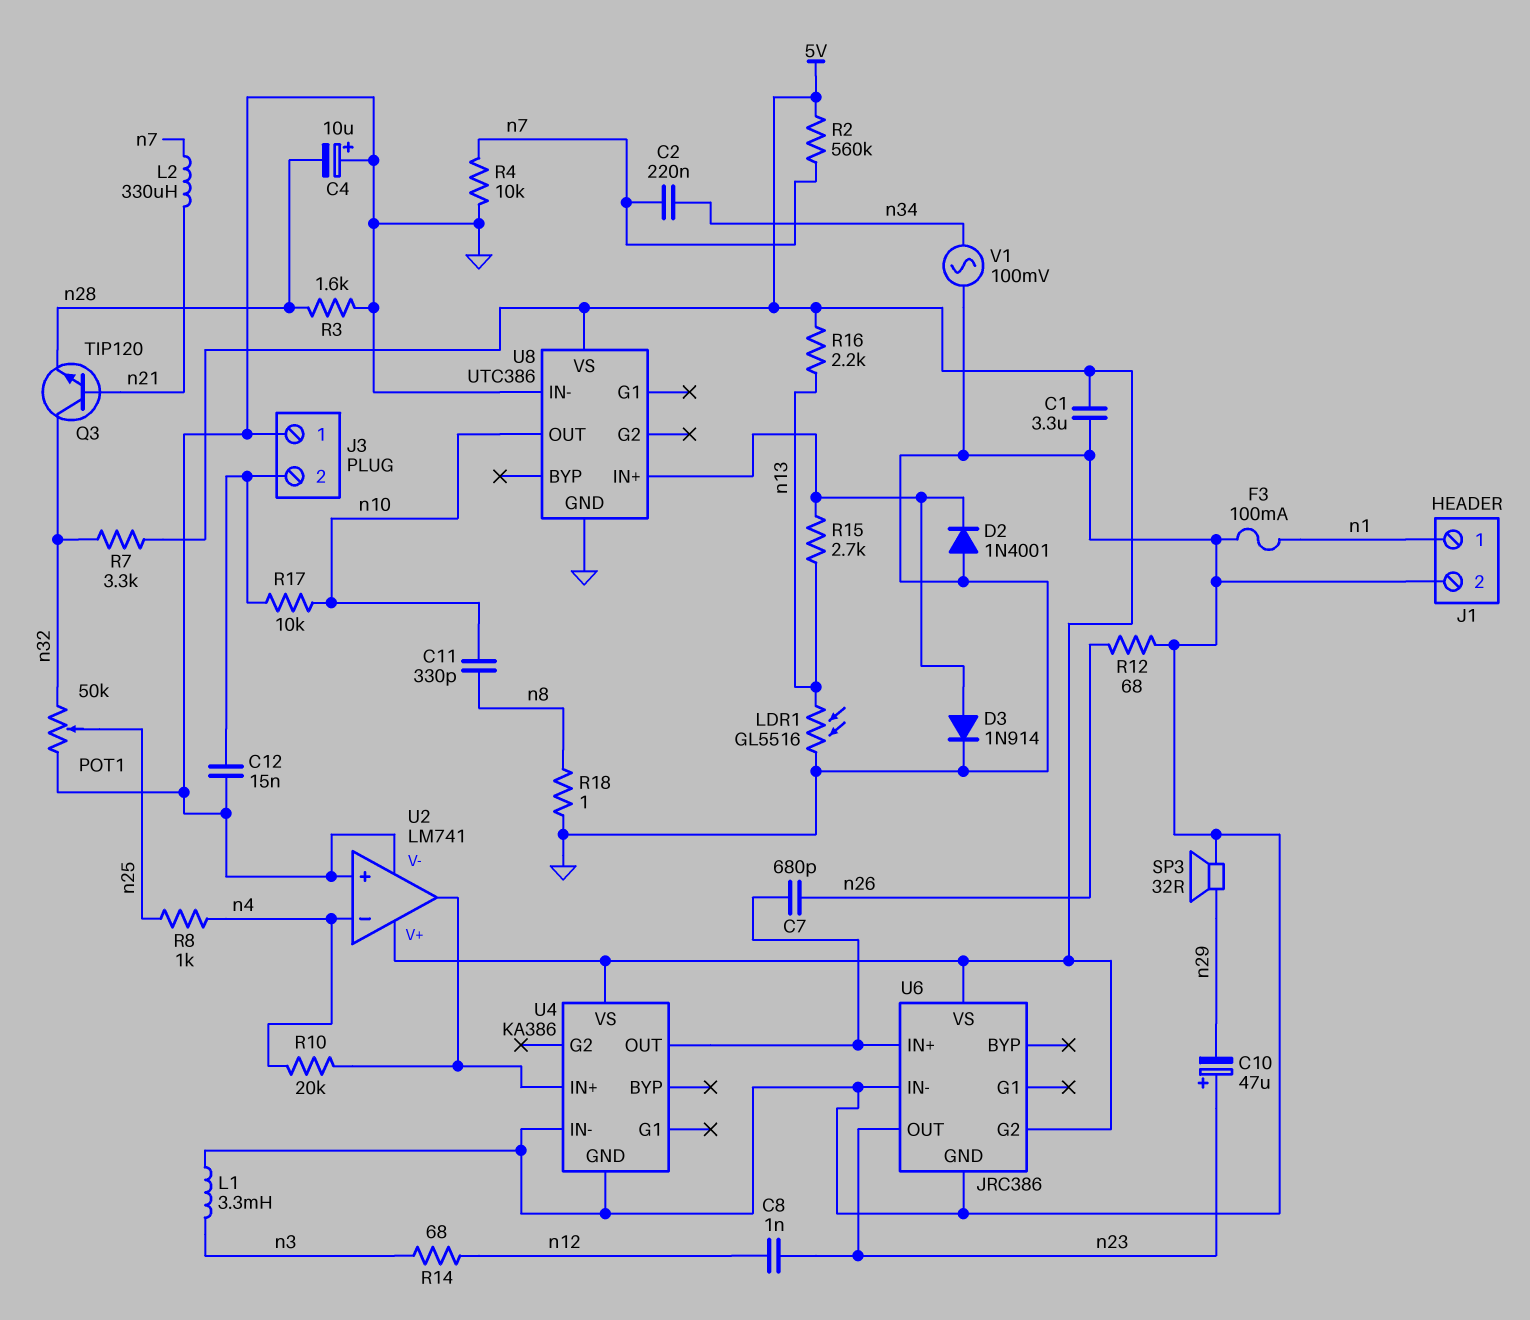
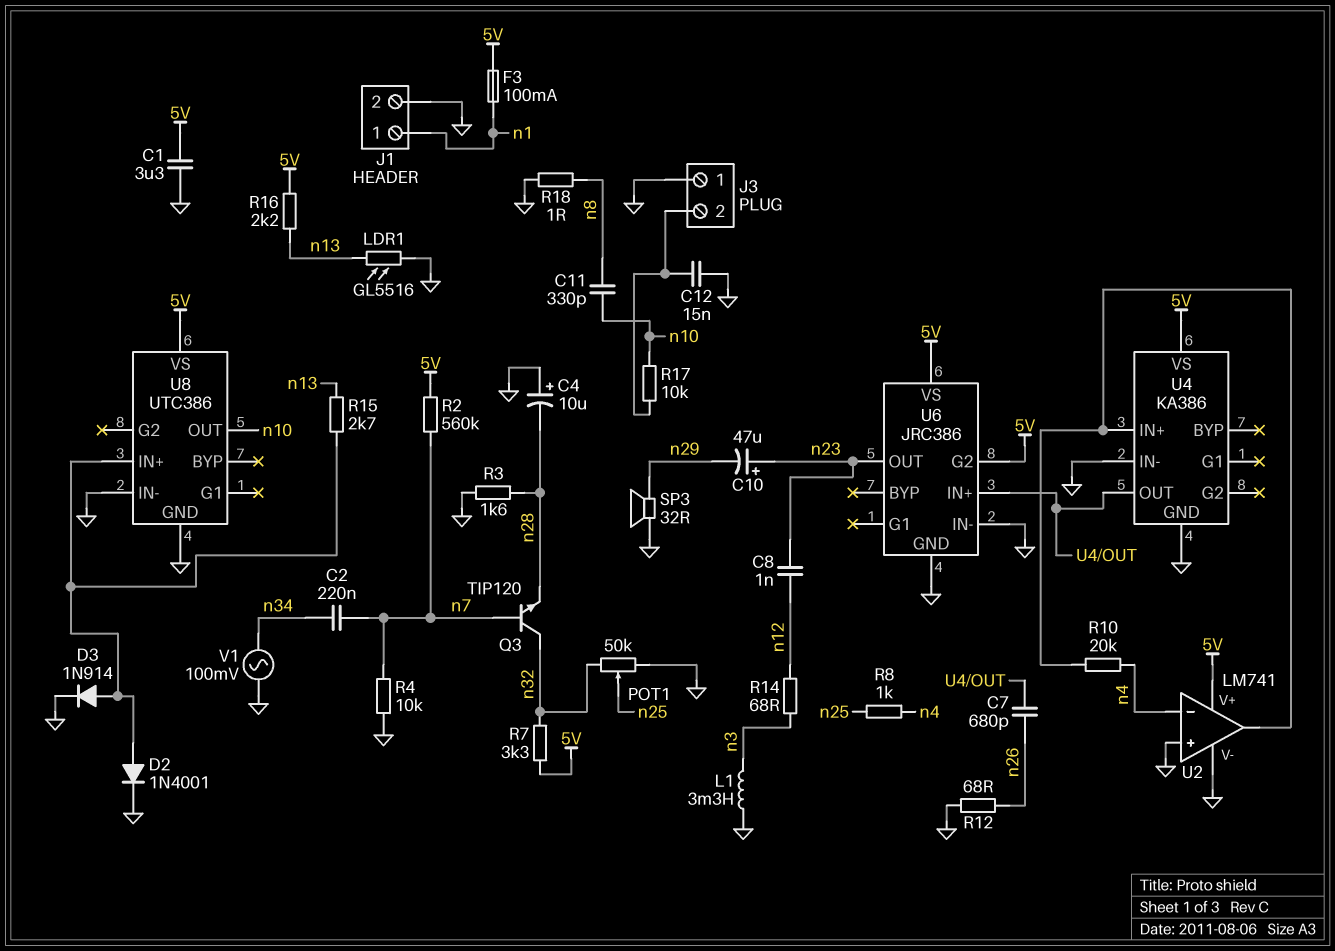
D2: diode 1N4001 (A GND, K U8/IN+) -> diode 1N4001 (A U8/IN+, K GND)
F3: 100mA (GND, n1) -> 100mA (5V, n1)
L2: 330uH (n7, n21) -> none
Q3: NPN TIP120 (B n21, C n32, E n28) -> NPN TIP120 (B n7, C n32, E n28)

